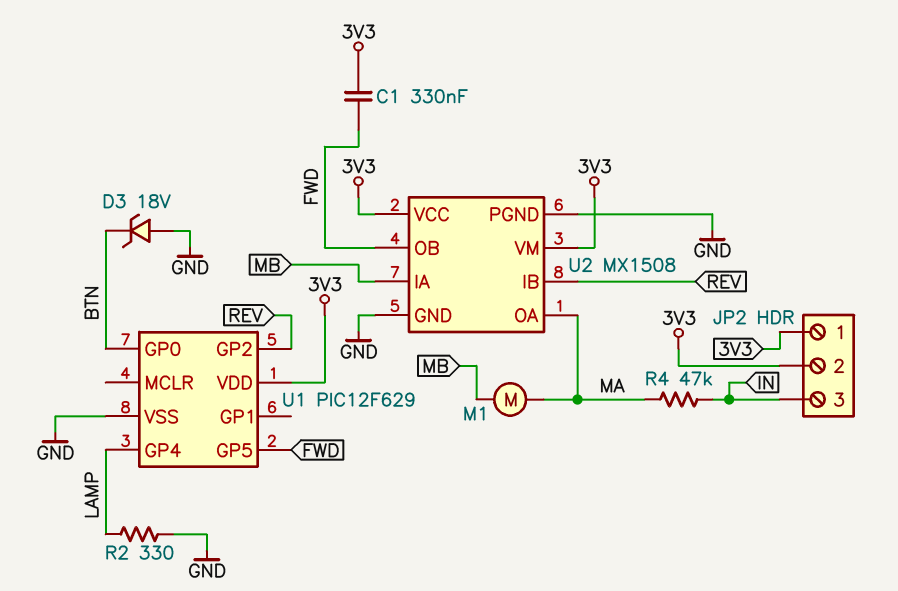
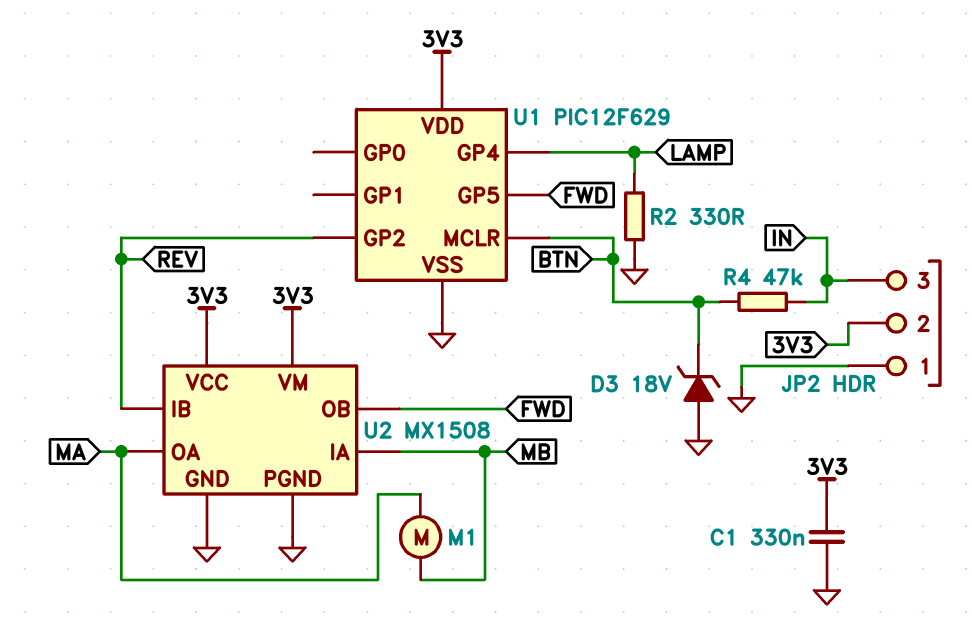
C1: 330nF (3V3, FWD) -> 330nF (3V3, GND)
JP2 pin 1: 3V3 -> GND
R4: 47k (IN, MA) -> 47k (BTN, IN)
U1 pin GP0: BTN -> none
U1 pin MCLR: none -> BTN

